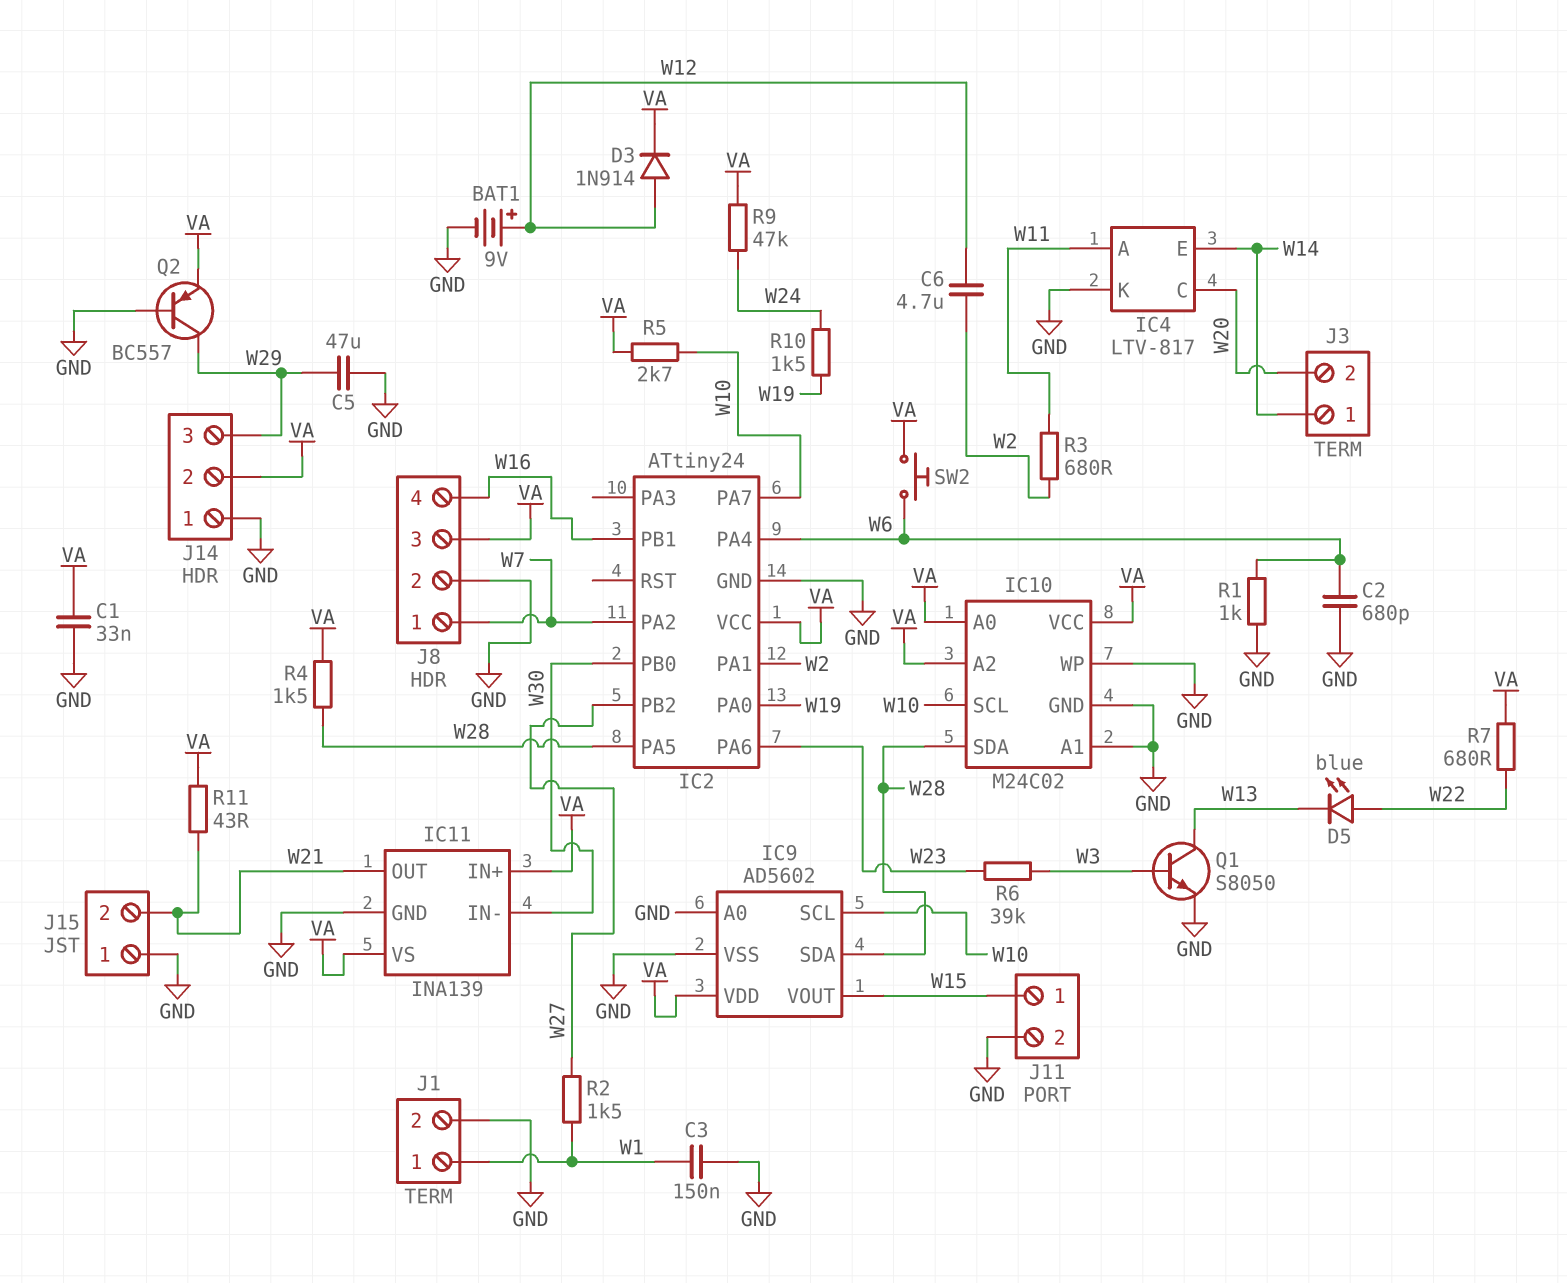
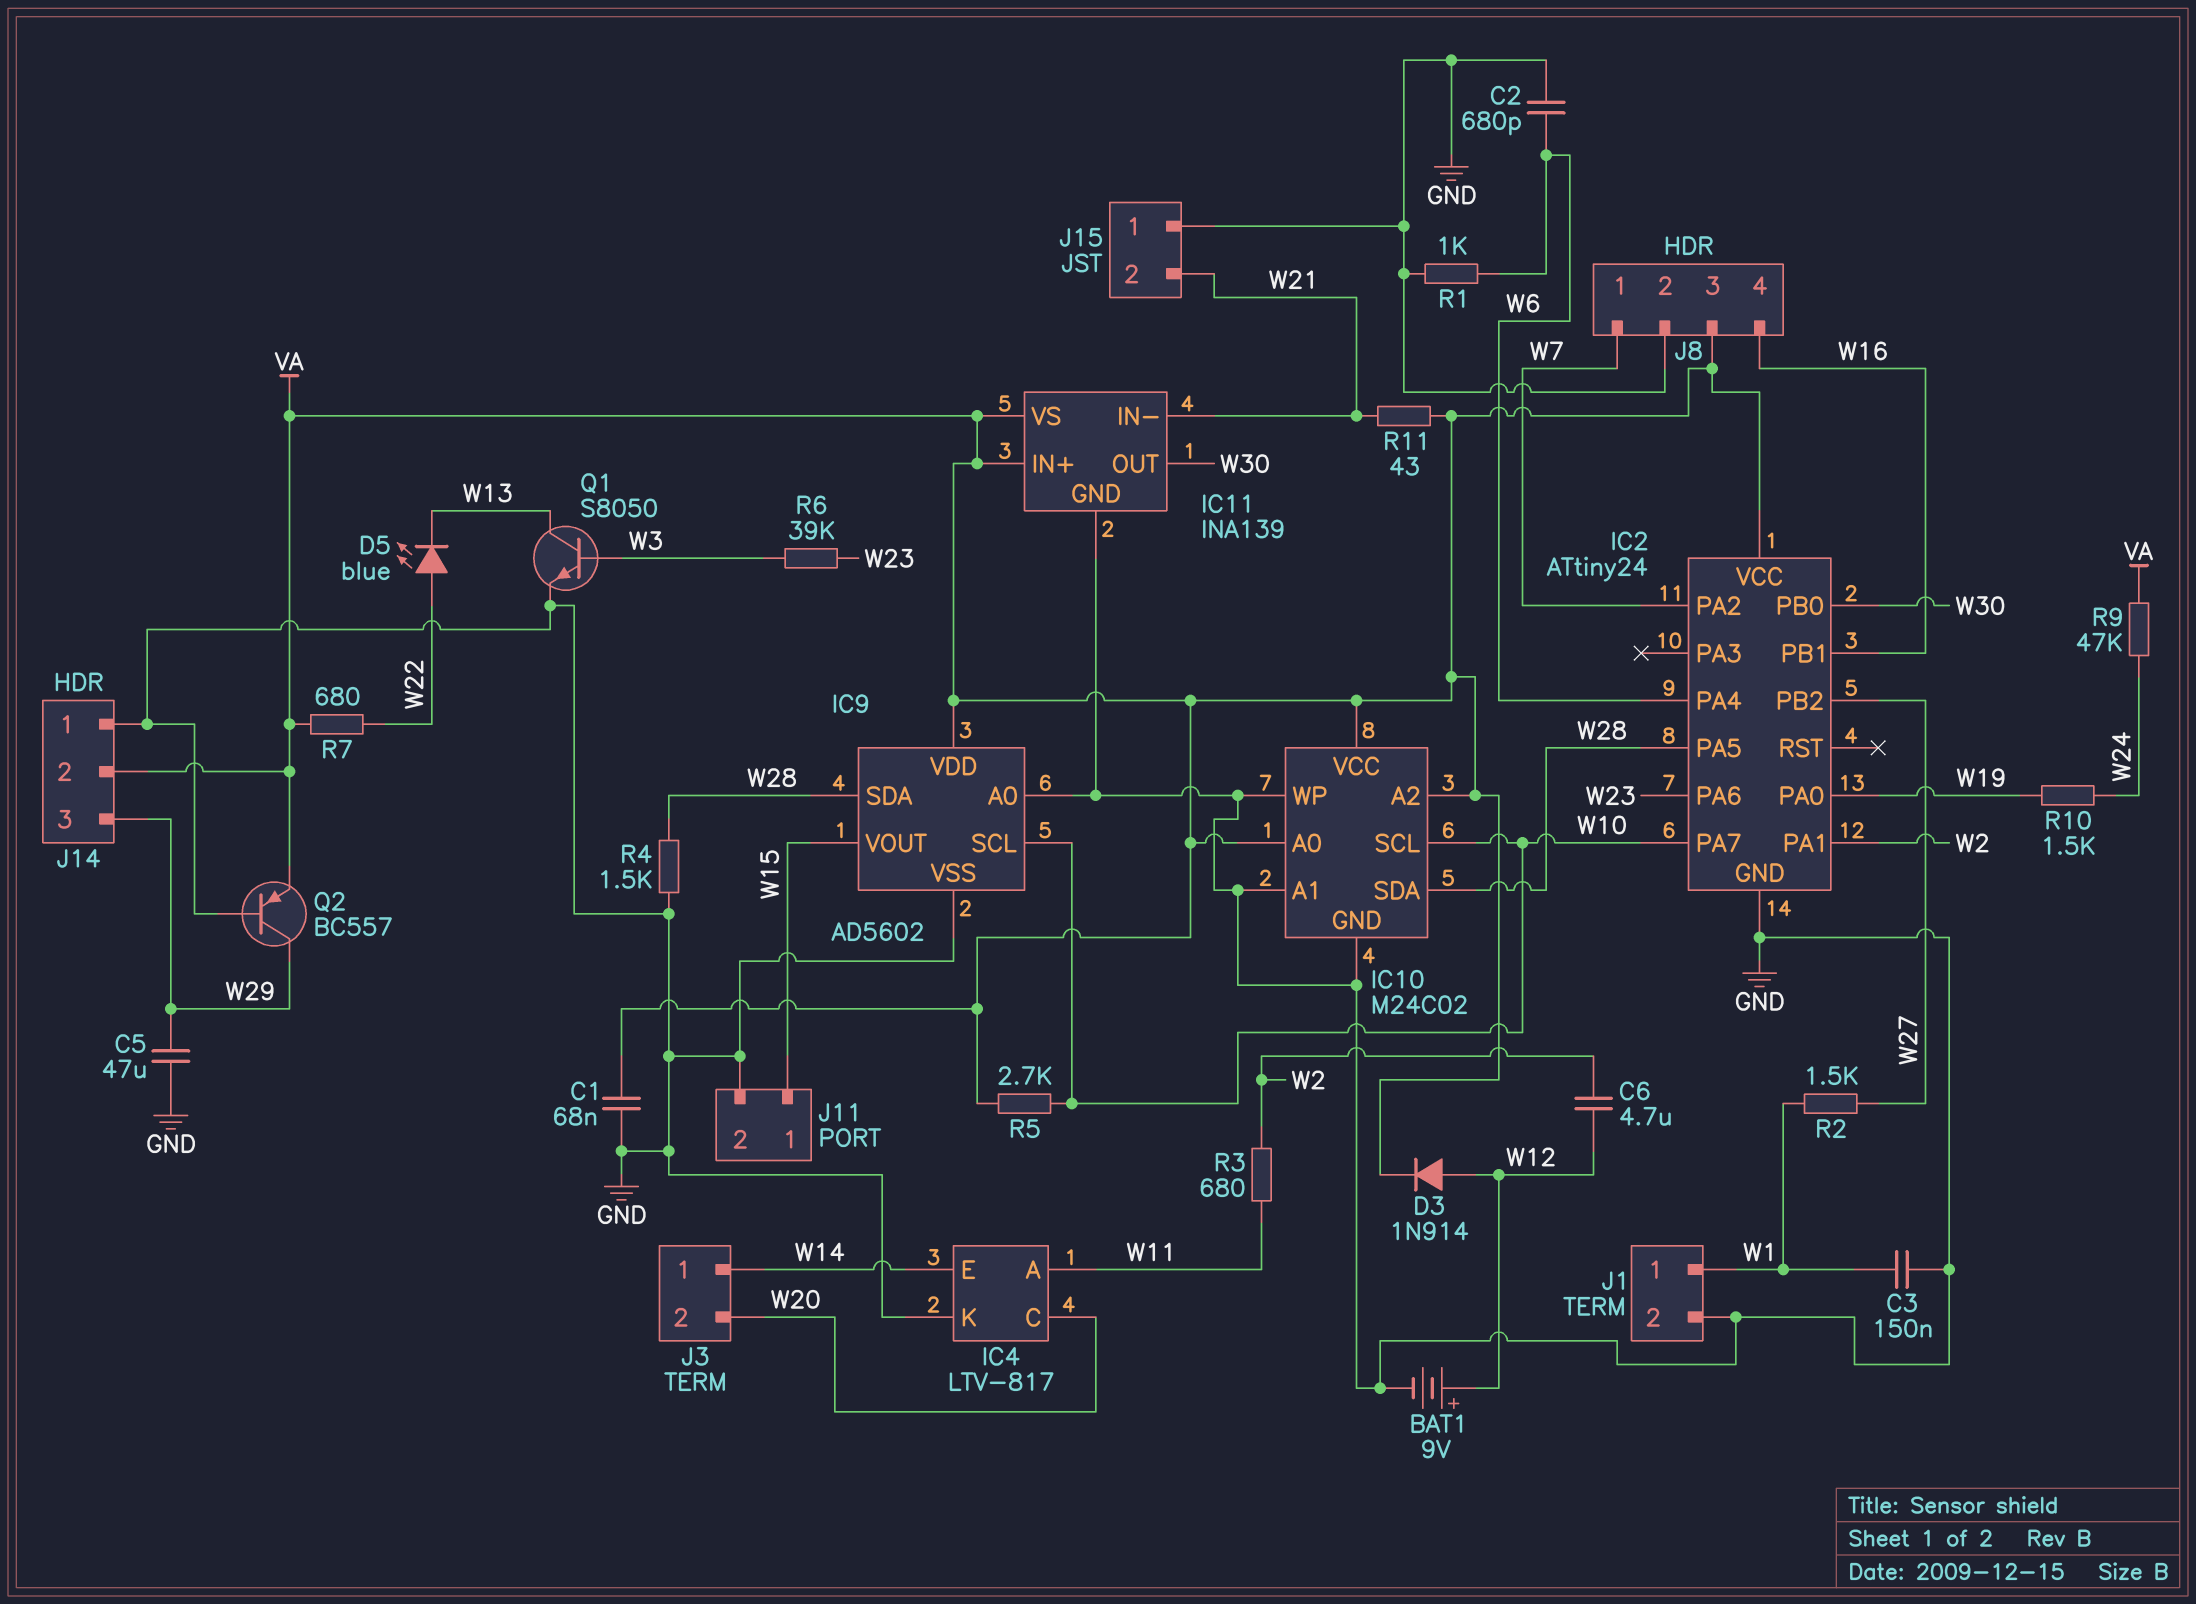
C1: 33nF (GND, VA) -> 68nF (GND, VA)
IC11 pin IN-: W30 -> W21
IC11 pin OUT: W21 -> W30
R4: 1.5k (VA, W28) -> 1.5k (GND, W28)
SW2: button (VA, W6) -> none

